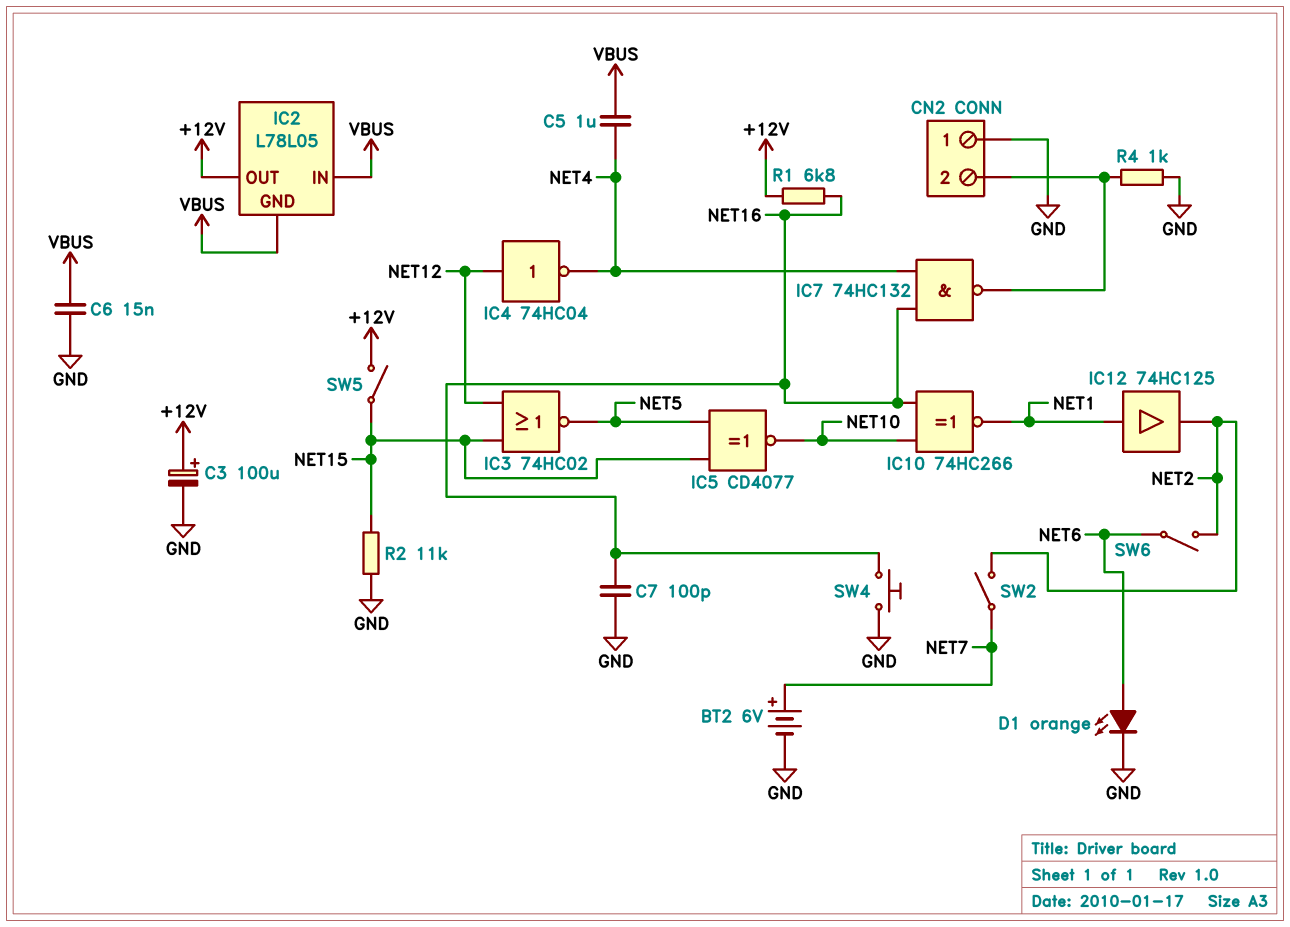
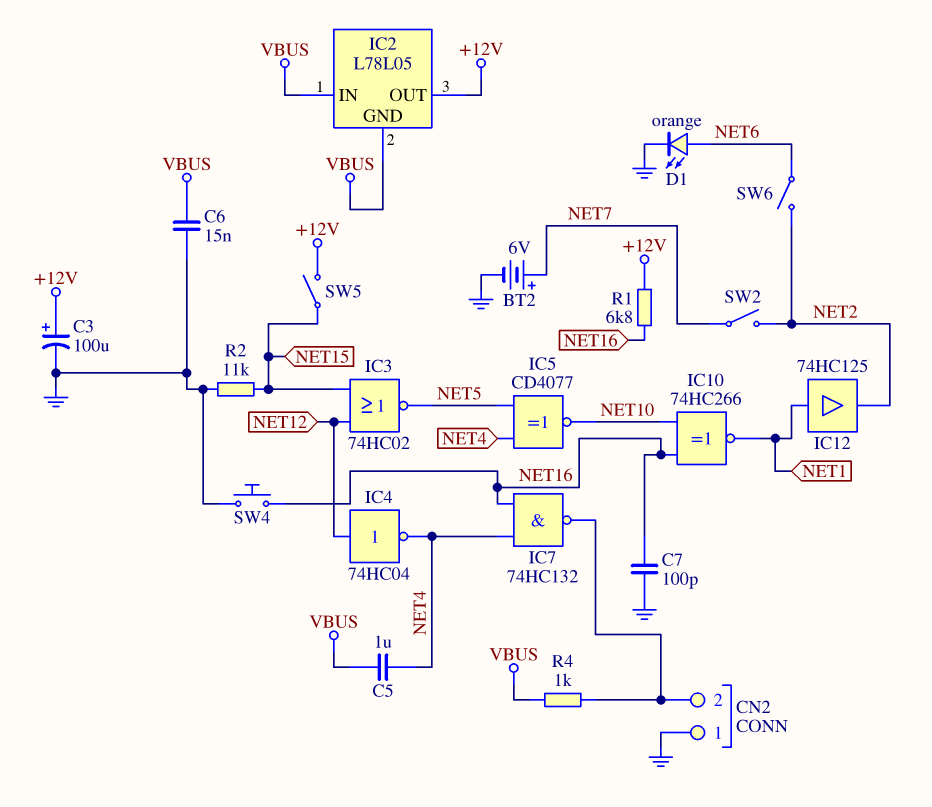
IC5: XNOR CD4077 (in NET5, in NET15, out NET10) -> XNOR CD4077 (in NET4, in NET5, out NET10)
R4: 1k (CN2/2, GND) -> 1k (CN2/2, VBUS)

